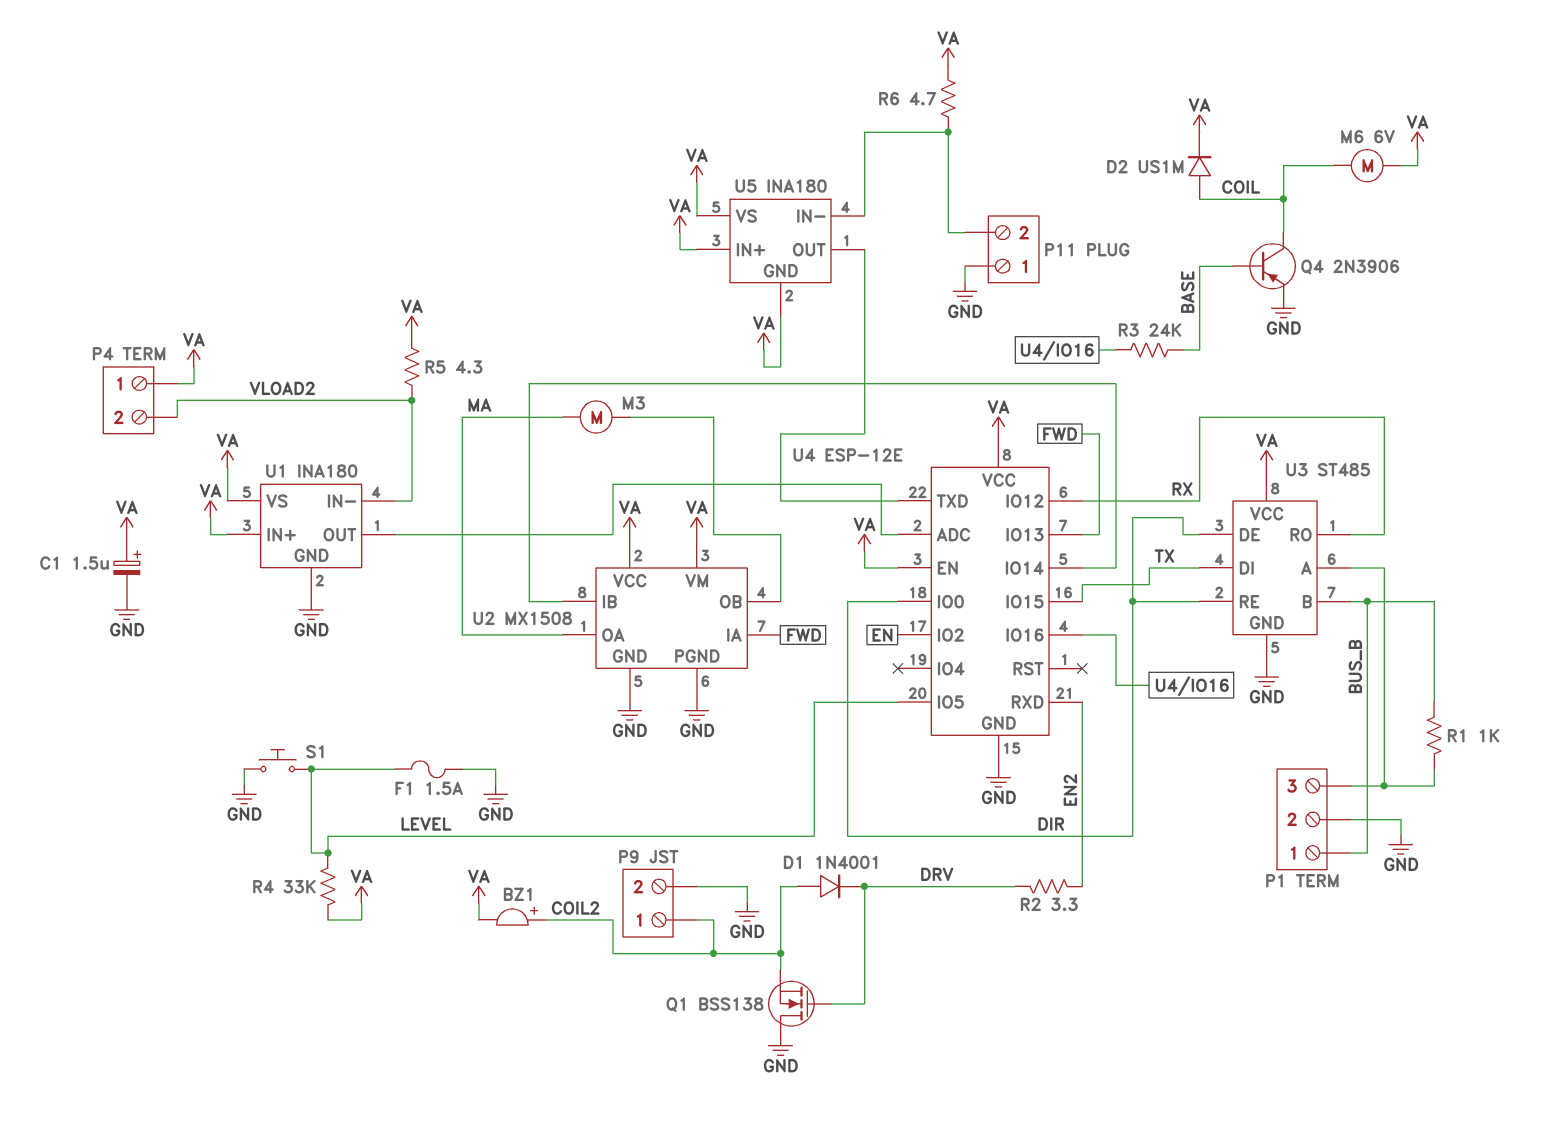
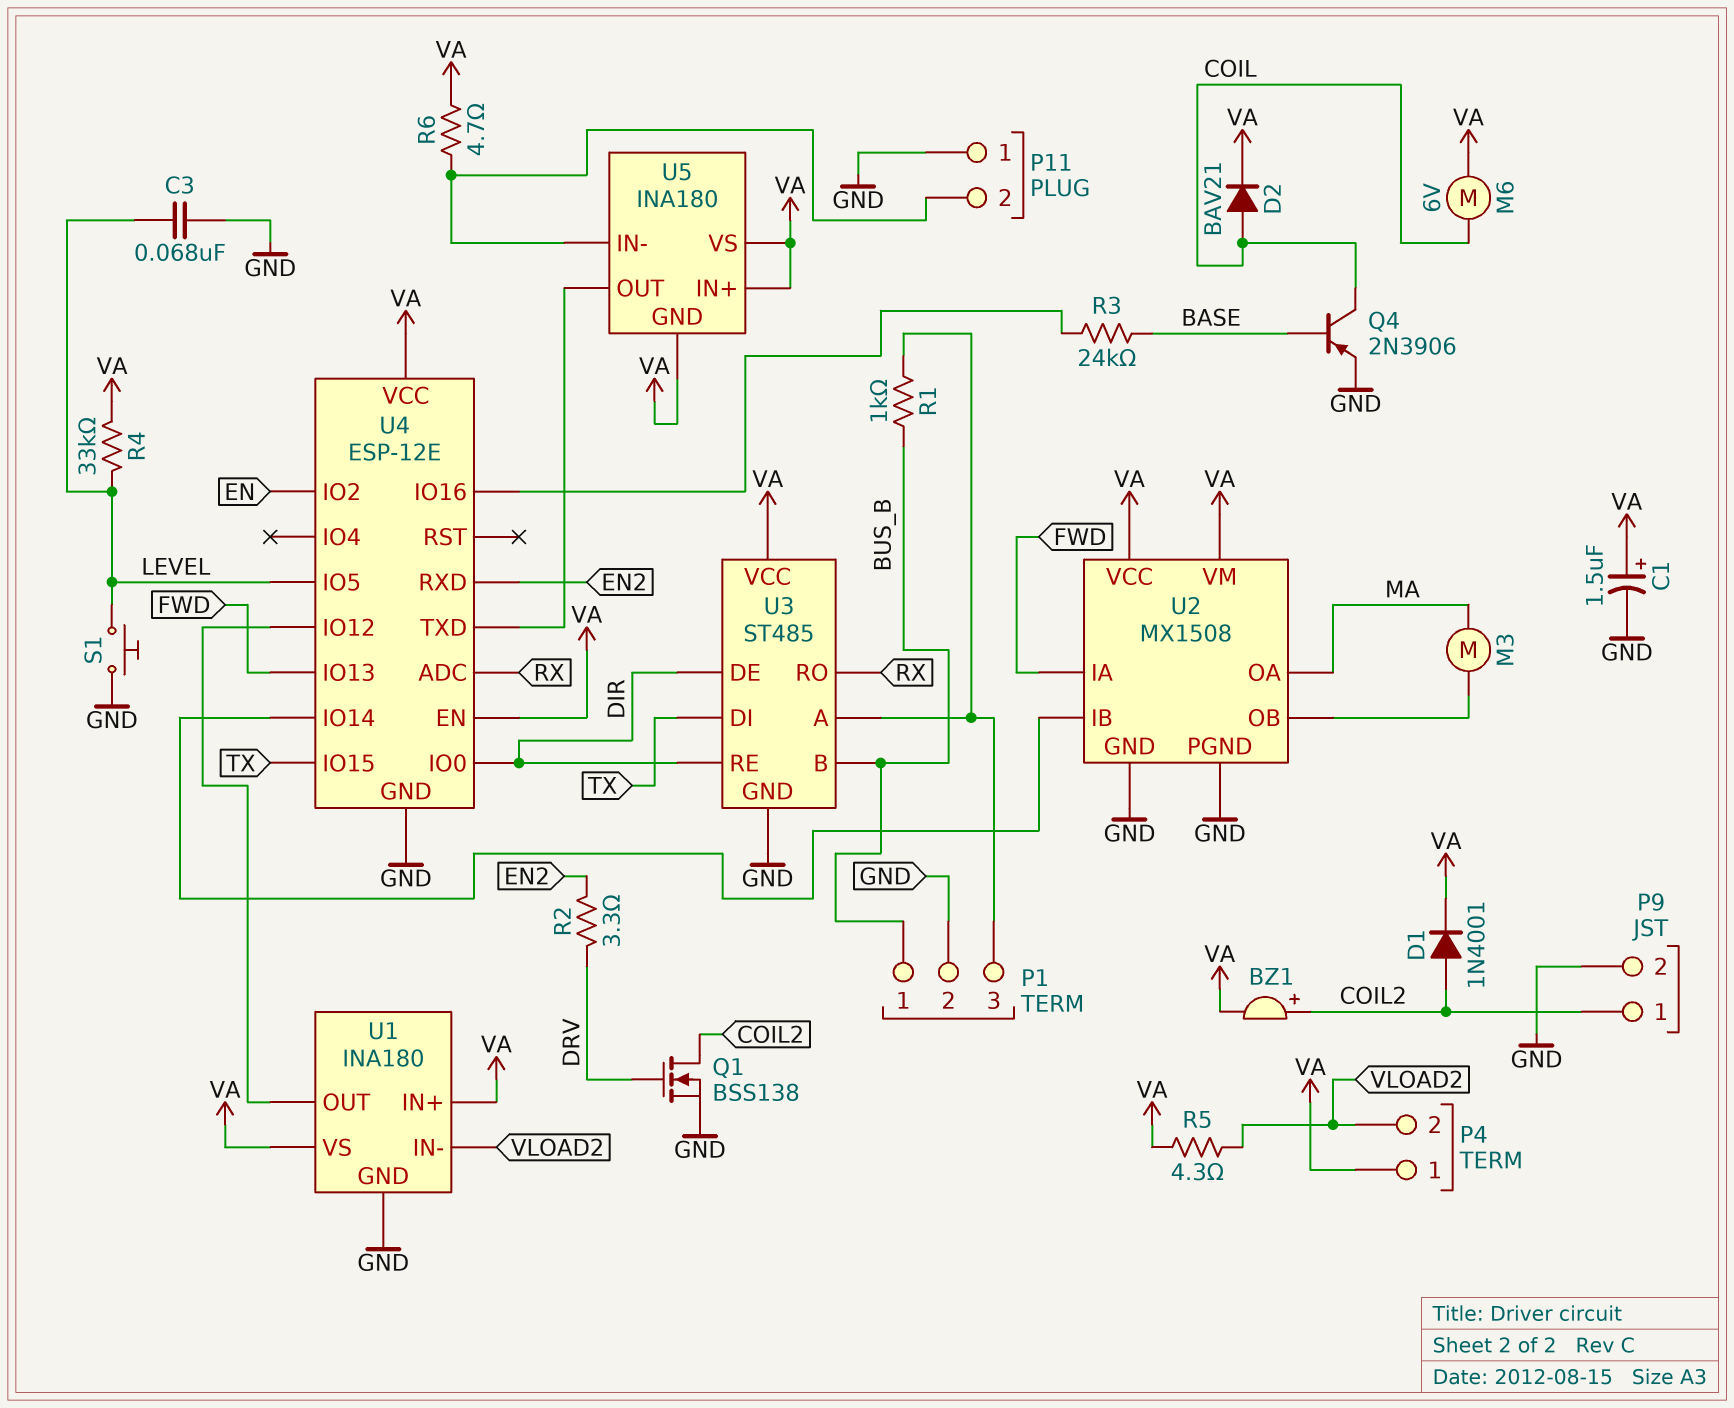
C3: none -> 68nF (GND, LEVEL)
D1: diode 1N4001 (A COIL2, K DRV) -> diode 1N4001 (A COIL2, K VA)
D2: diode US1M (A COIL, K VA) -> diode BAV21 (A COIL, K VA)
F1: 1.5A (GND, LEVEL) -> none
Q1: NMOS BSS138 (G DRV, D GND, S COIL2) -> NMOS BSS138 (G DRV, D COIL2, S GND)
U4 pin ADC: U1/OUT -> RX
U4 pin IO12: RX -> U1/OUT

